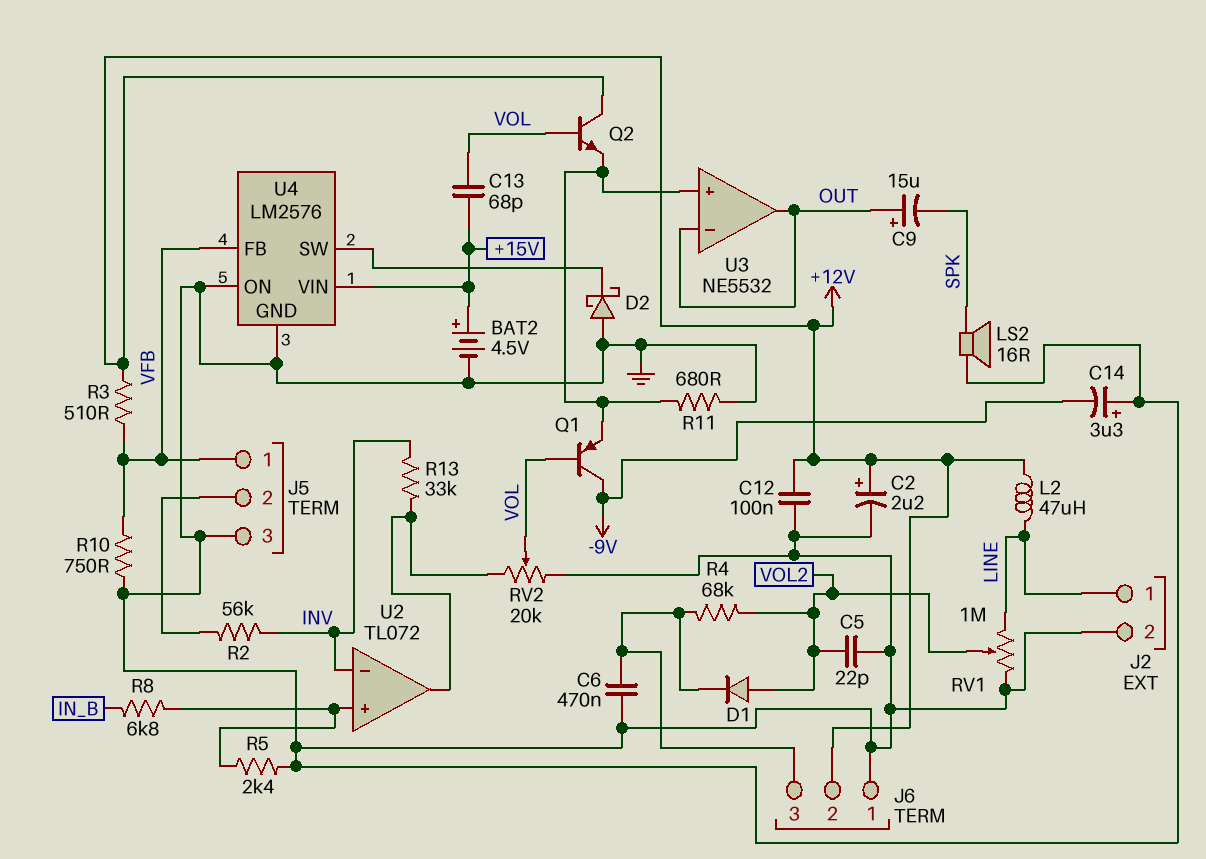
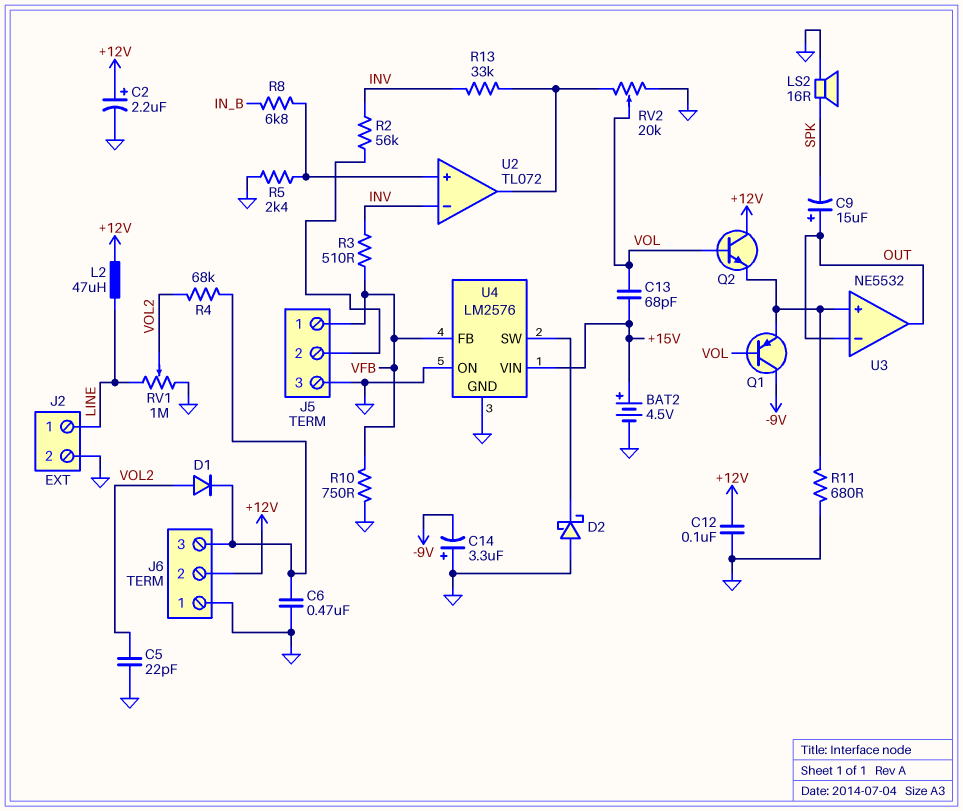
R3: 510 (+12V, VFB) -> 510 (INV, VFB)

